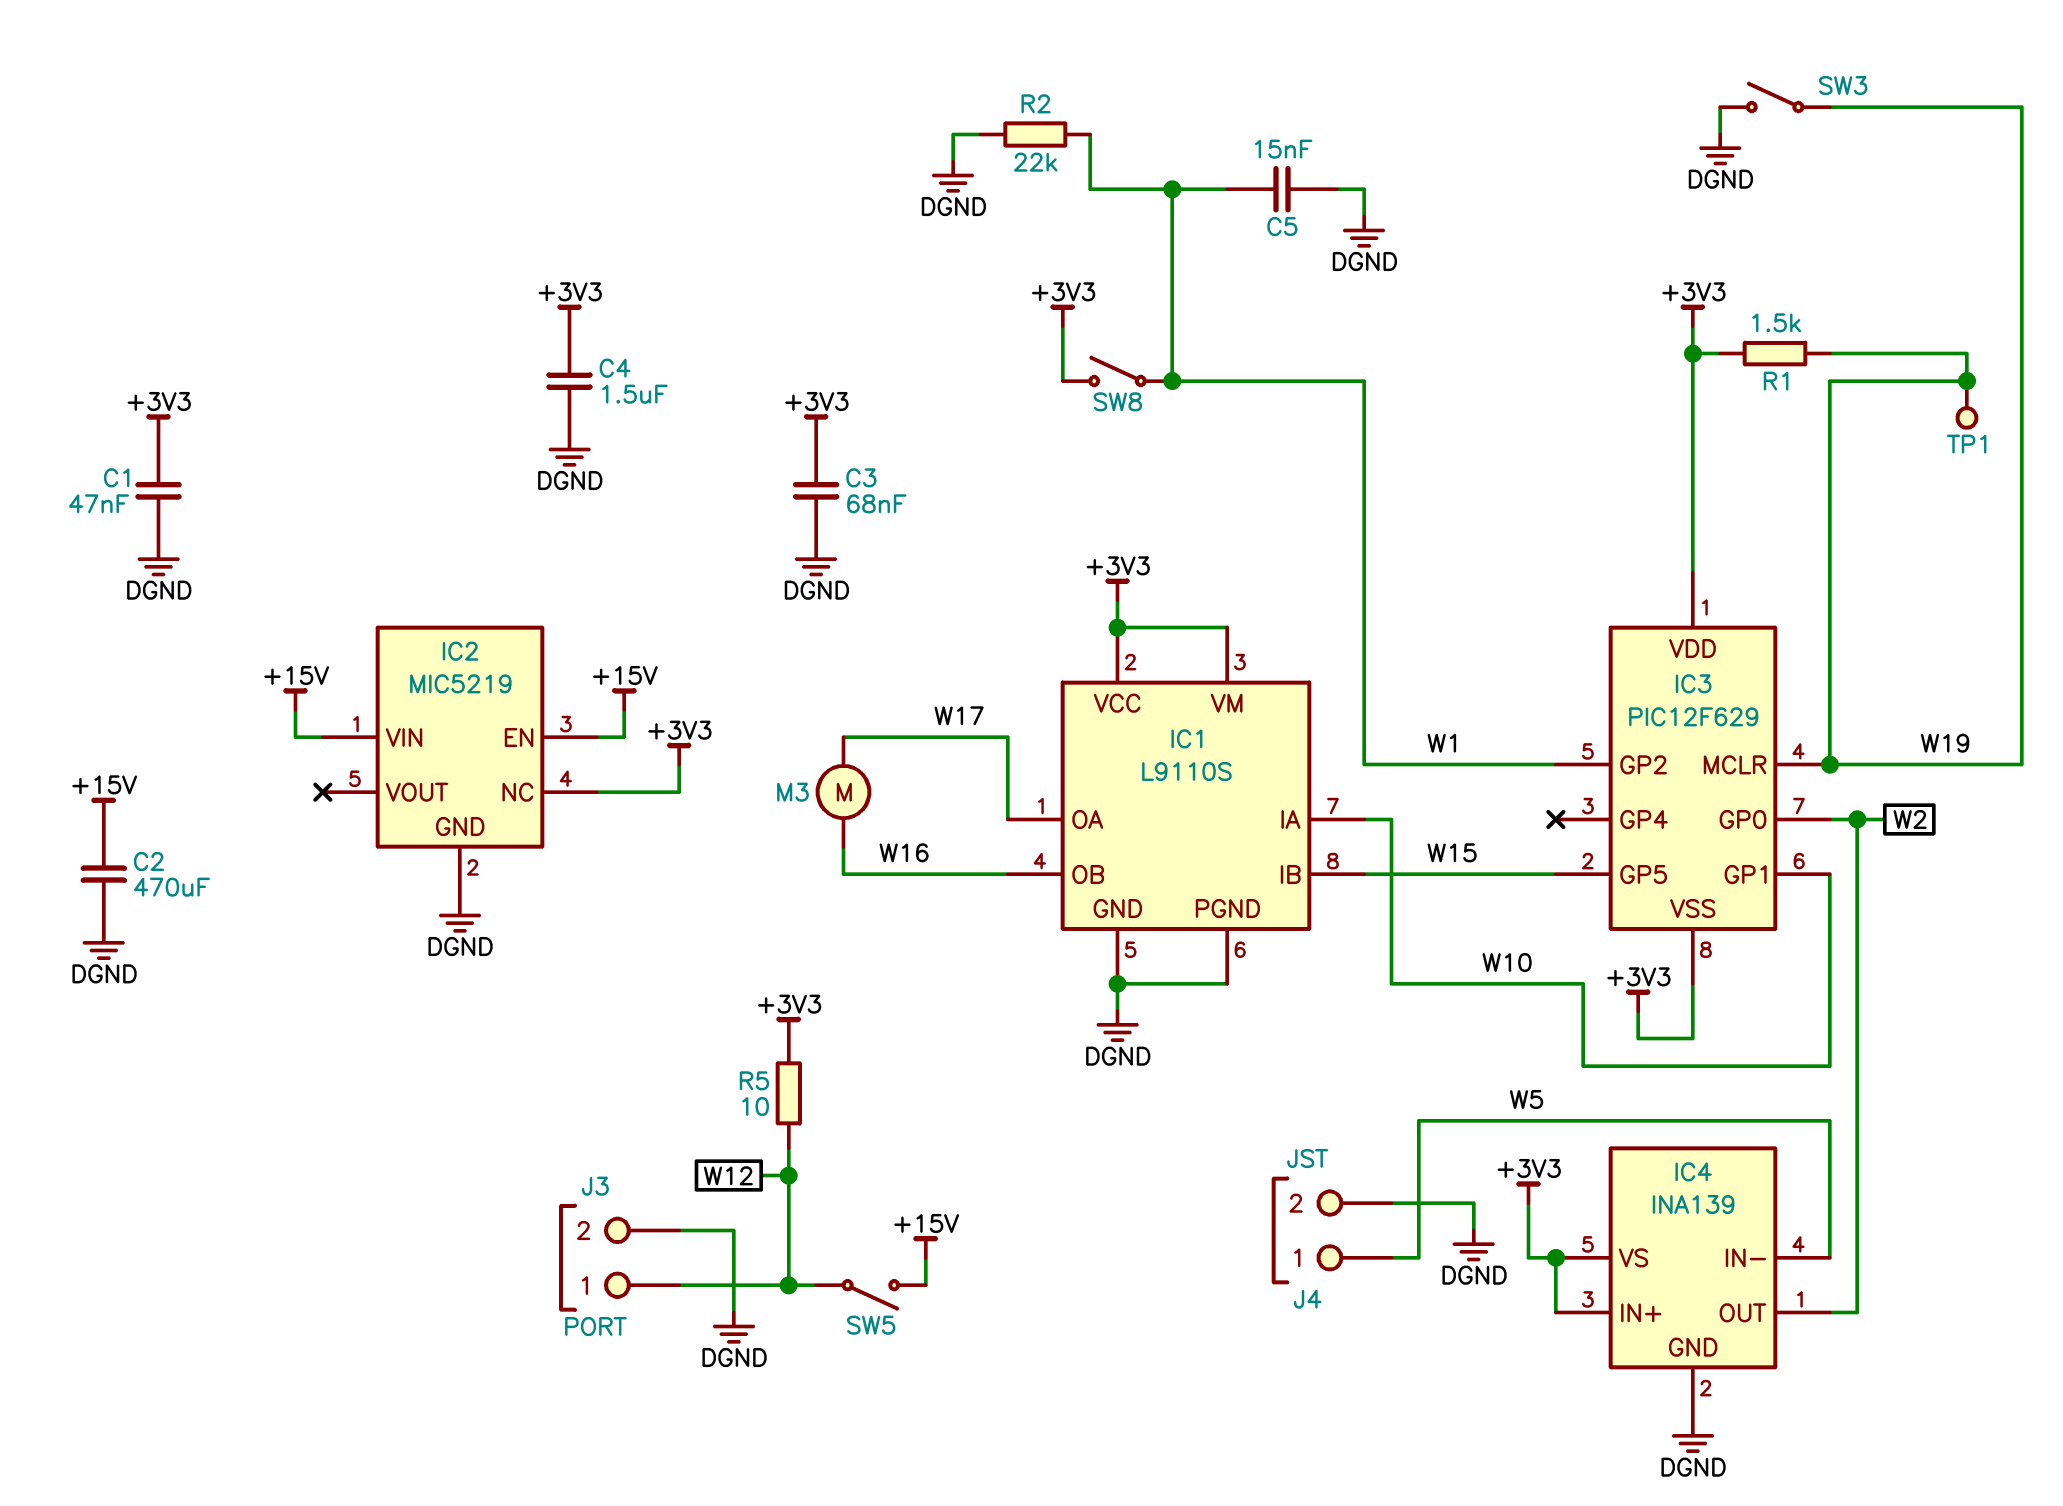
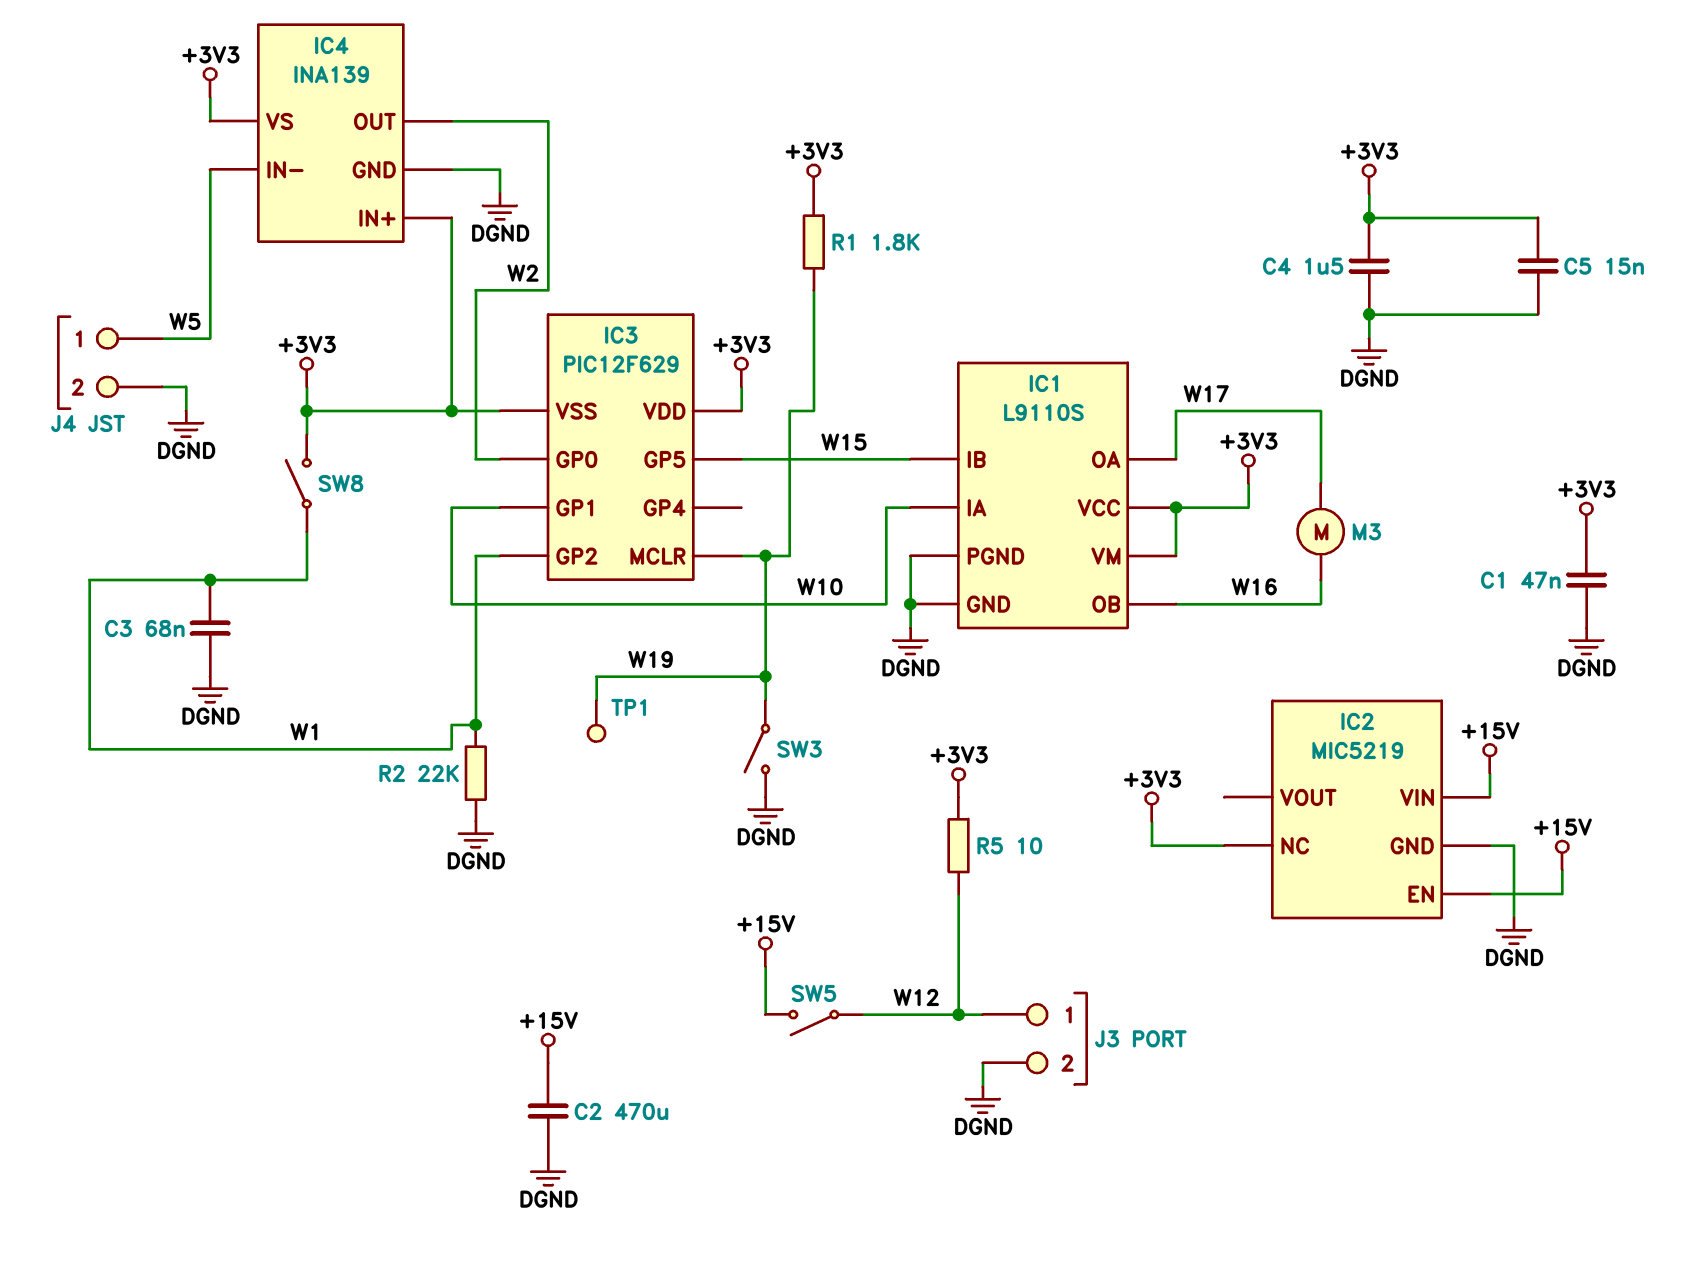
C3: 68nF (+3V3, DGND) -> 68nF (DGND, W1)
C5: 15nF (DGND, W1) -> 15nF (+3V3, DGND)
R1: 1.5k (+3V3, W19) -> 1.8k (+3V3, W19)

